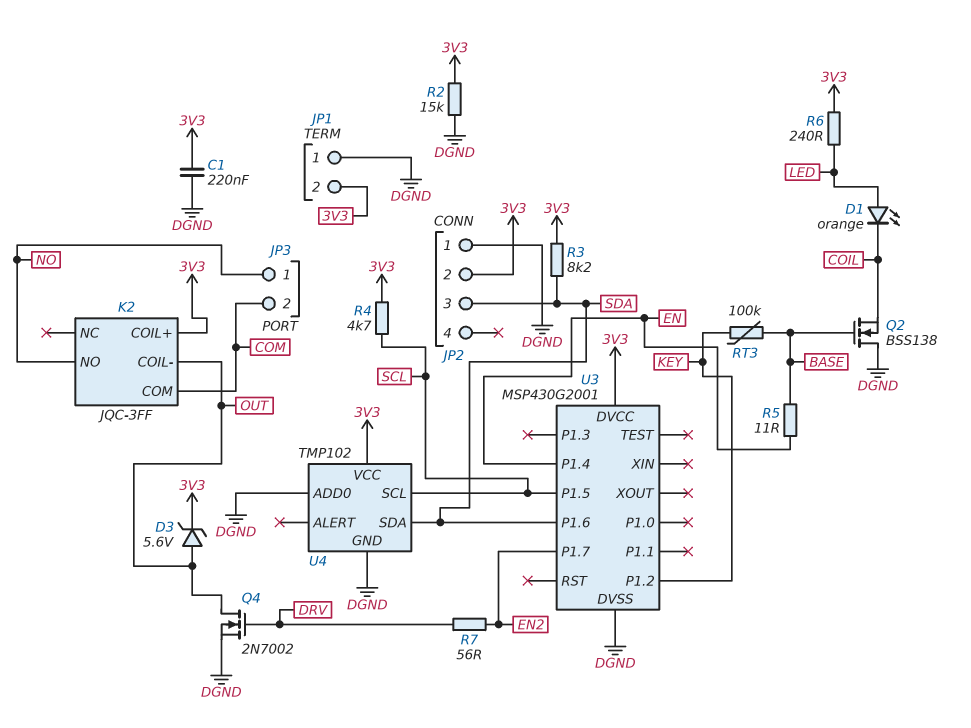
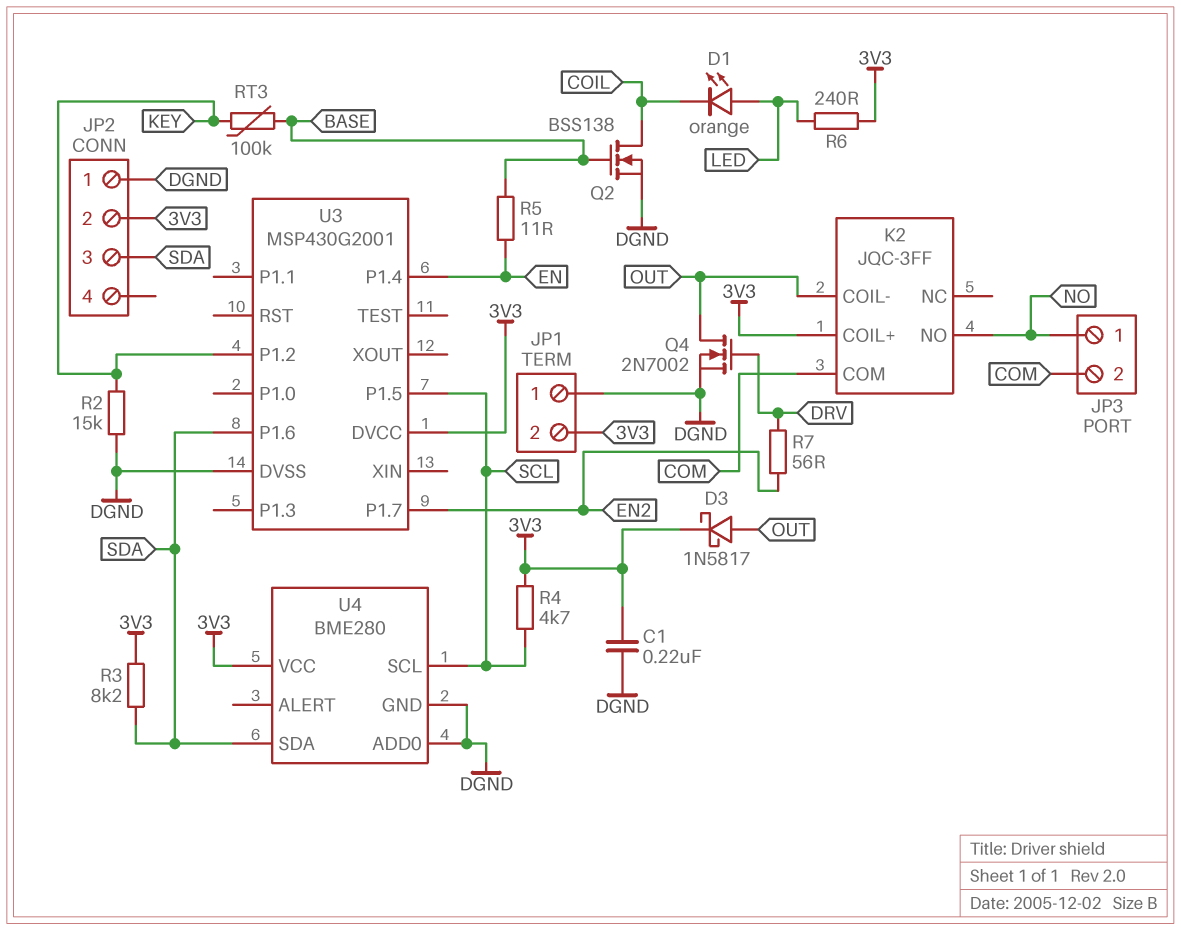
D3: zener 5.6V (A OUT, K 3V3) -> schottky 1N5817 (A OUT, K 3V3)
Q2: NMOS BSS138 (G BASE, D DGND, S COIL) -> NMOS BSS138 (G BASE, D COIL, S DGND)
R2: 15k (3V3, DGND) -> 15k (DGND, KEY)
U4: TMP102 -> BME280

